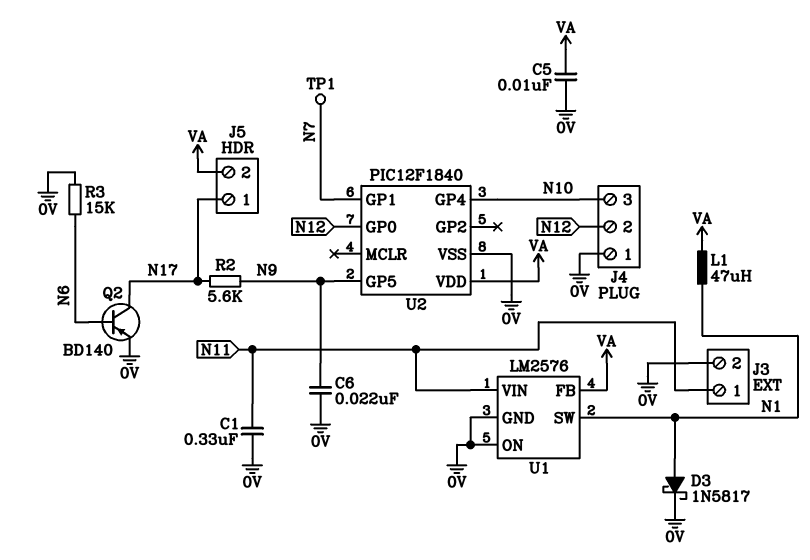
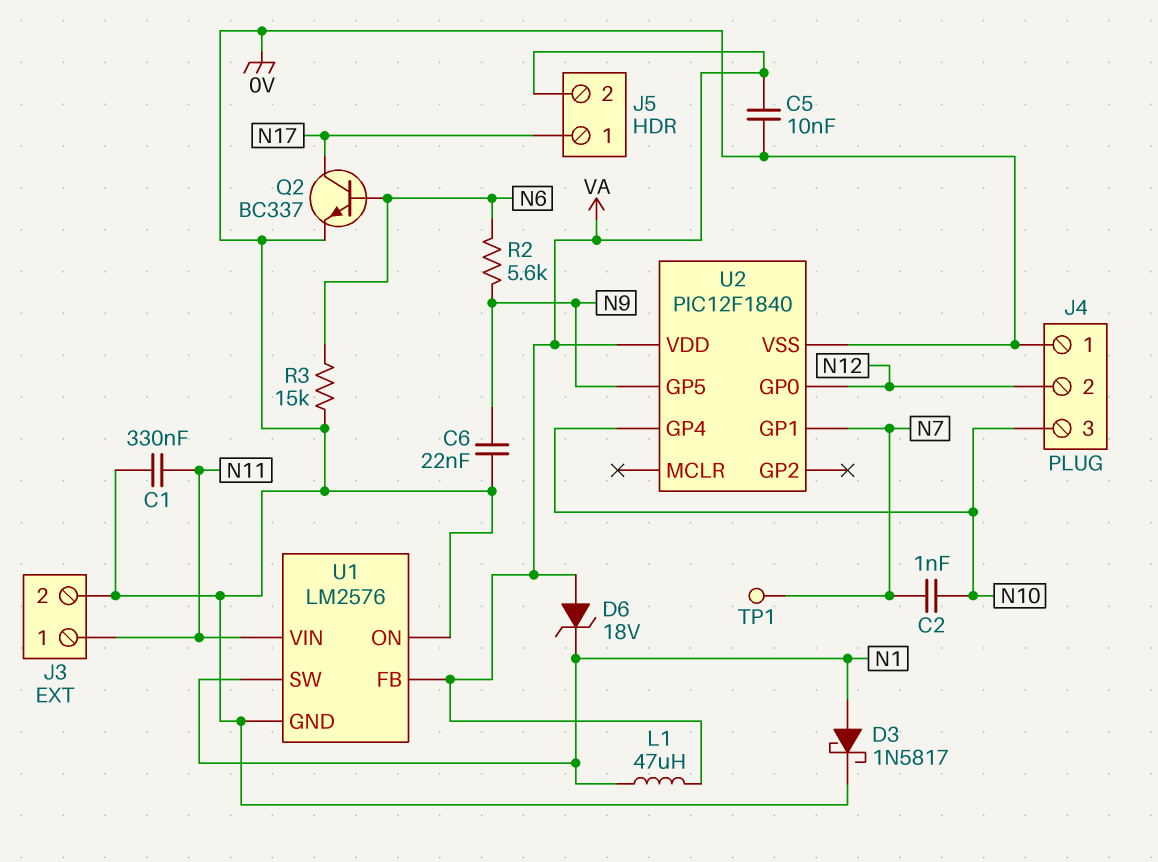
C2: none -> 1nF (N7, N10)
D6: none -> zener 18V (A VA, K N1)
Q2: PNP BD140 (B N6, C N17, E 0V) -> NPN BC337 (B N6, C N17, E 0V)
R2: 5.6k (N9, N17) -> 5.6k (N6, N9)

